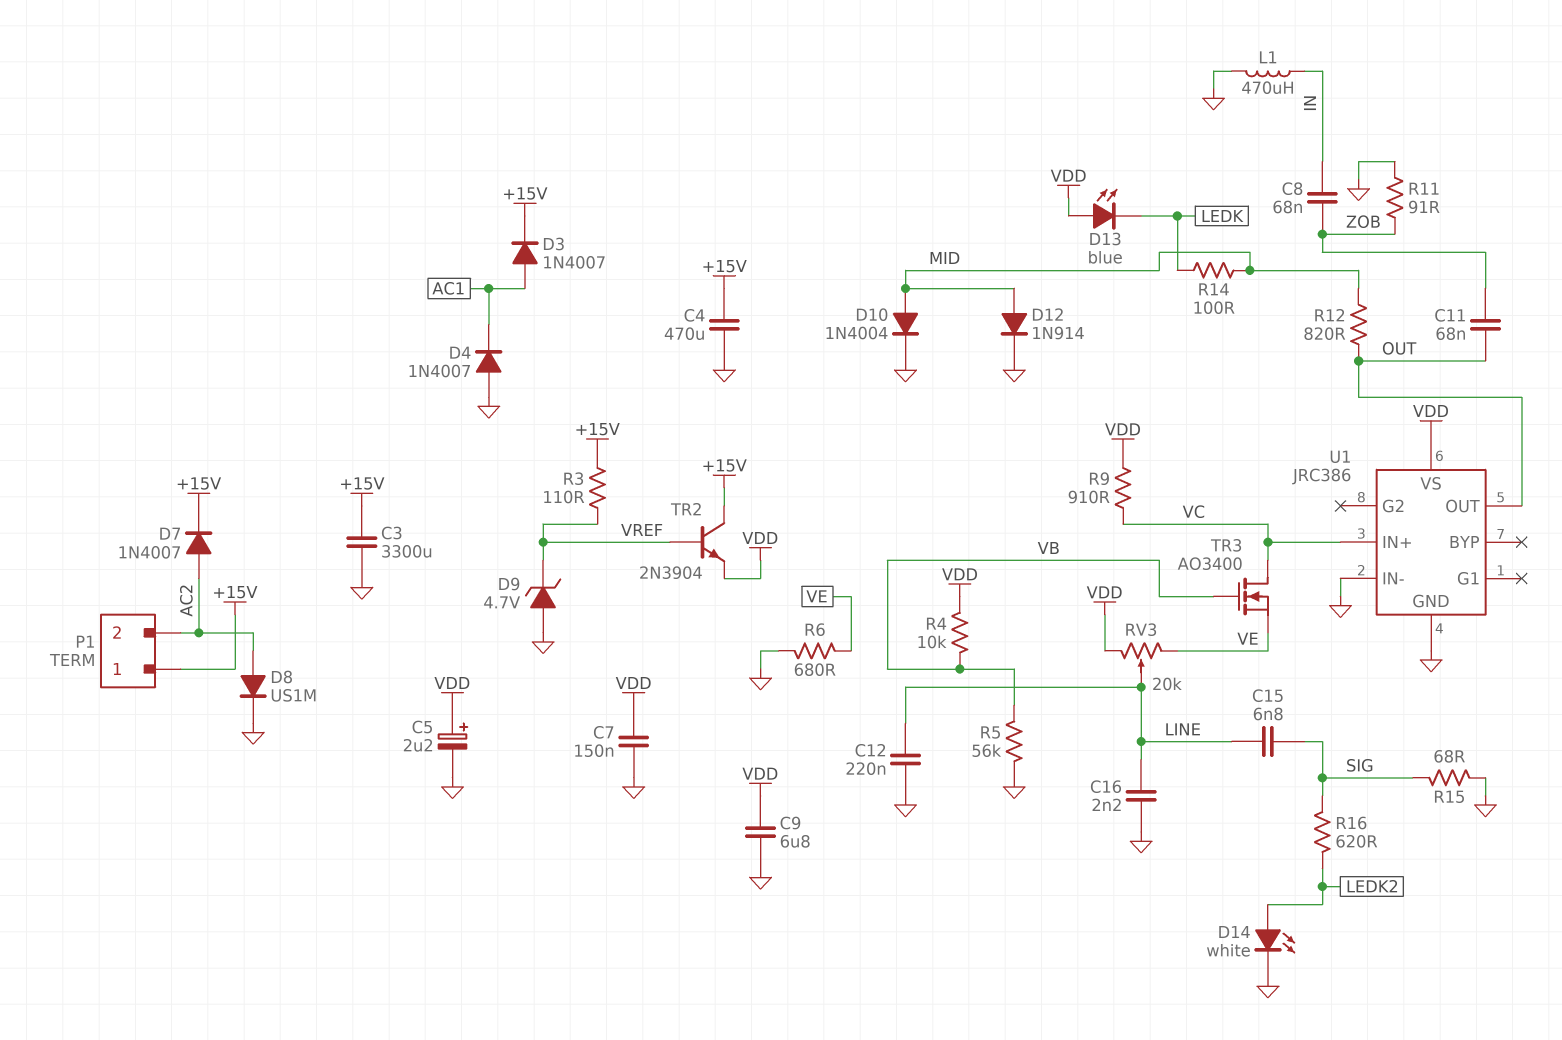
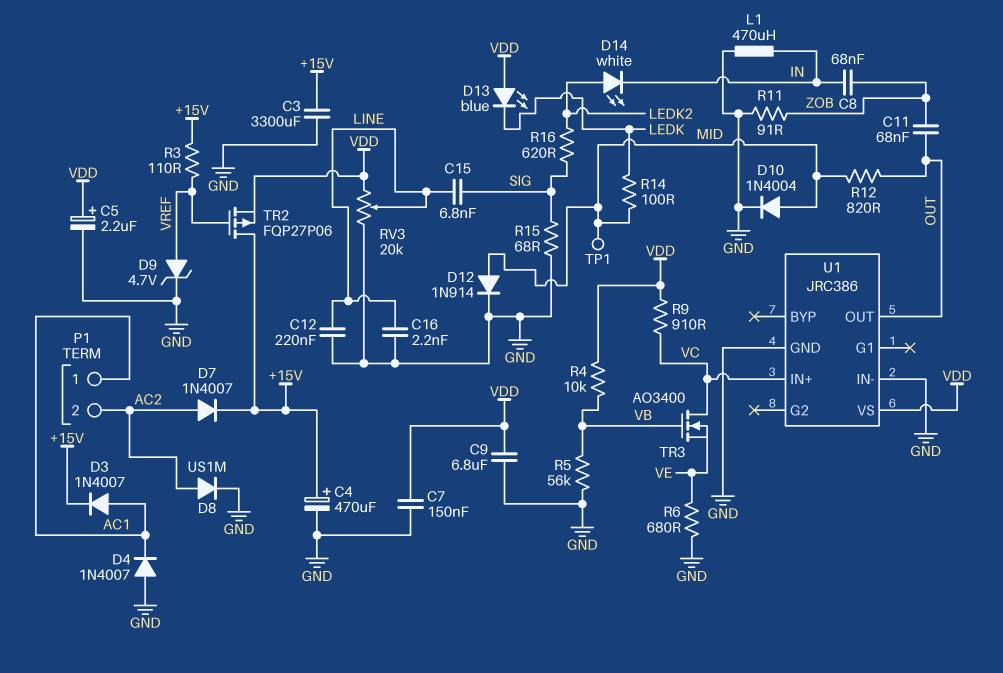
C4: 470uF (+15V, GND) -> 470uF (plus +15V, minus GND)
D9: zener 4.7V (A GND, K VREF) -> zener 4.7V (A VREF, K GND)
D14: LED white (A LEDK2, K GND) -> LED white (A LEDK2, K IN)
P1 pin 1: +15V -> AC1
RV3: 20k (VDD, VE, wiper LINE) -> 20k (GND, VDD, wiper LINE)
TP1: none -> test point (MID)
TR2: NPN 2N3904 (B VREF, C +15V, E VDD) -> PMOS FQP27P06 (G VREF, D +15V, S VDD)

